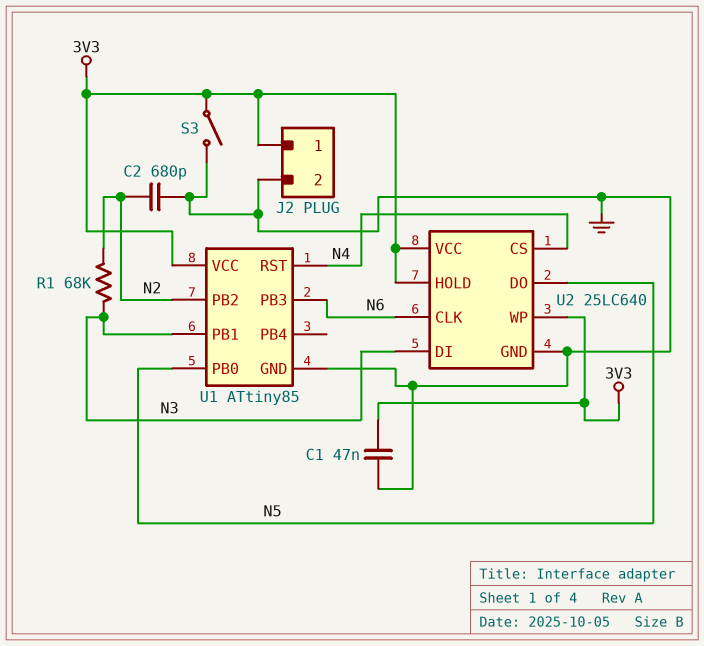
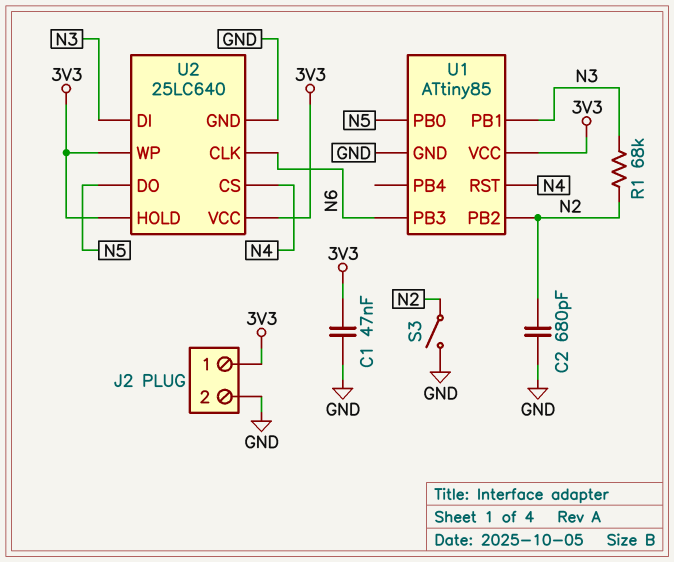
S3: switch (3V3, GND) -> switch (GND, N2)

